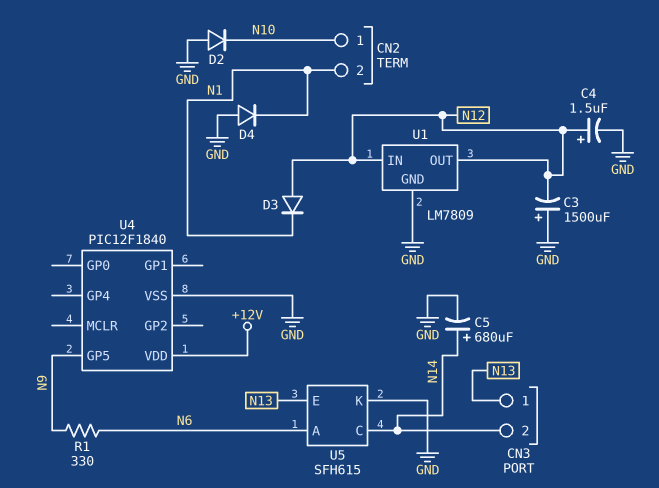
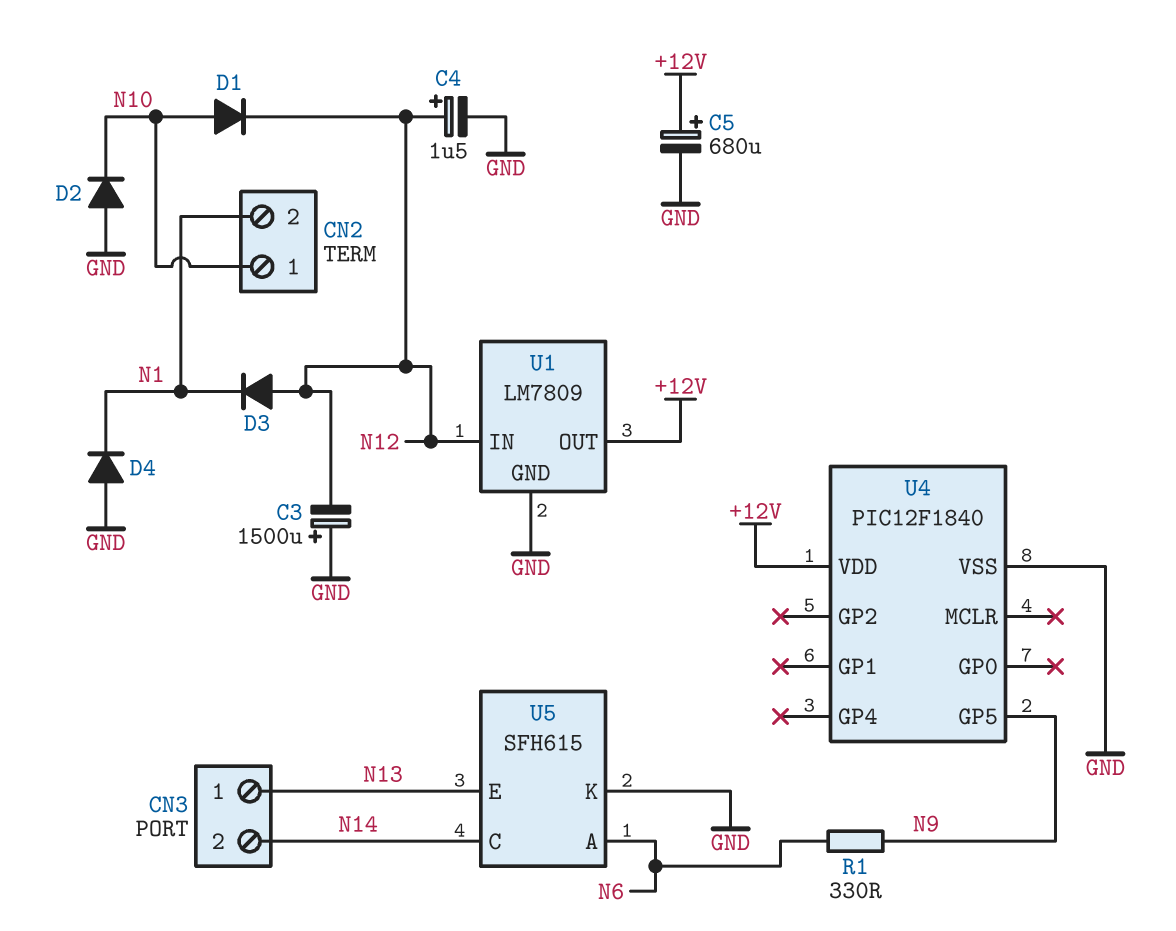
C5: 680uF (plus N14, minus GND) -> 680uF (plus +12V, minus GND)
D1: none -> diode (A N10, K N12)
U1 pin OUT: N12 -> +12V

